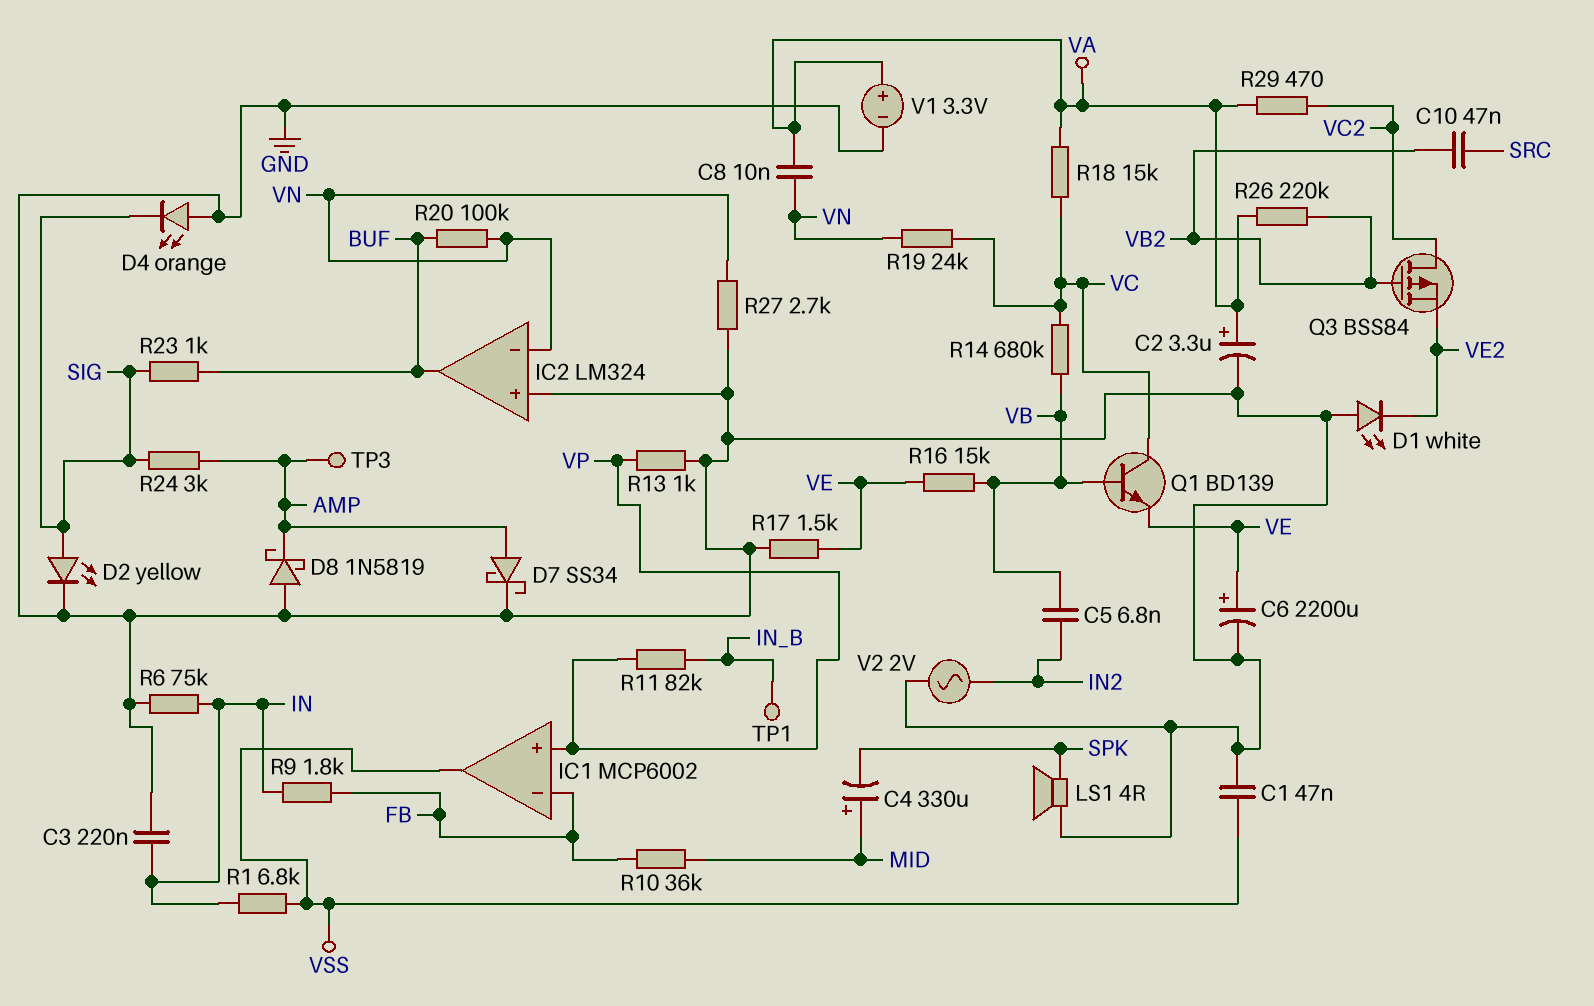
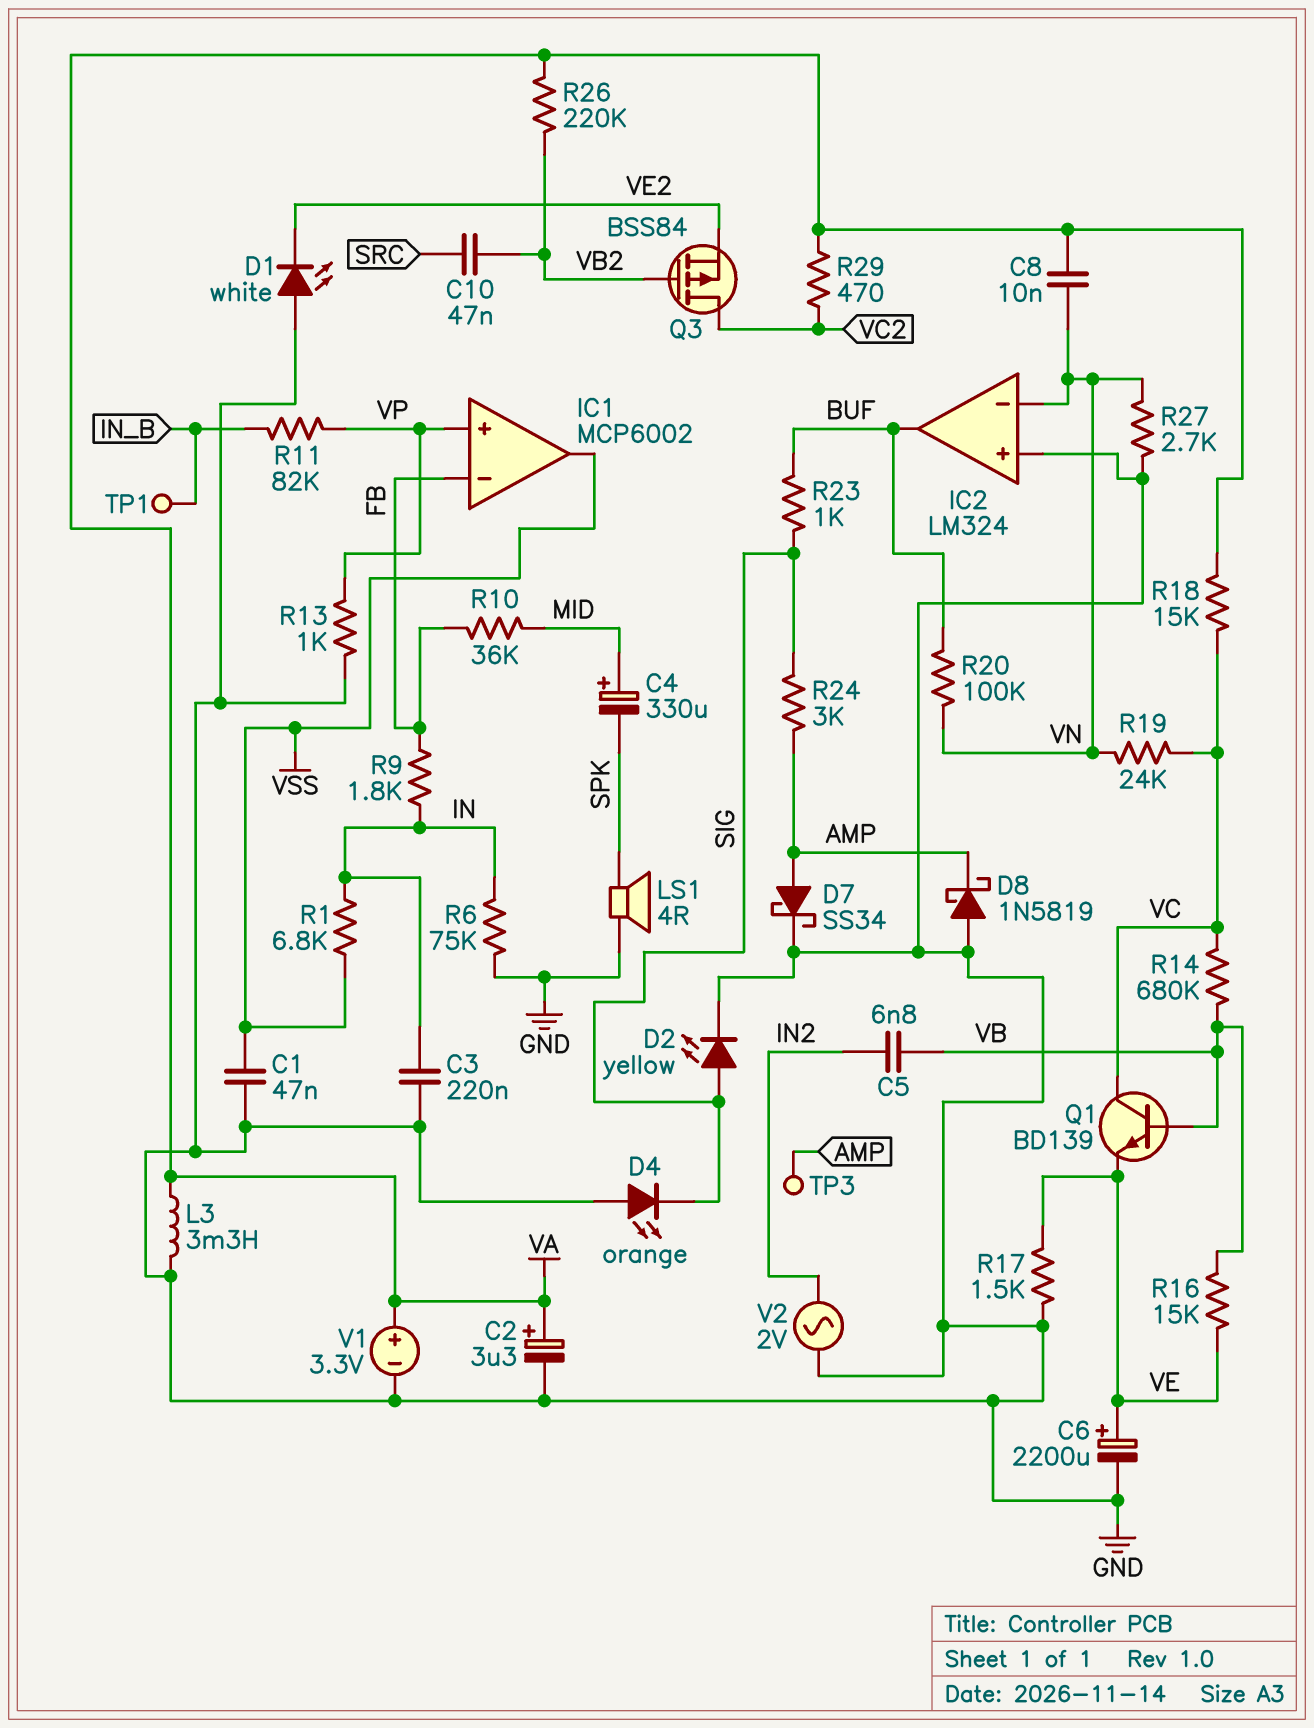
L3: none -> 3.3mH (GND, VA)

